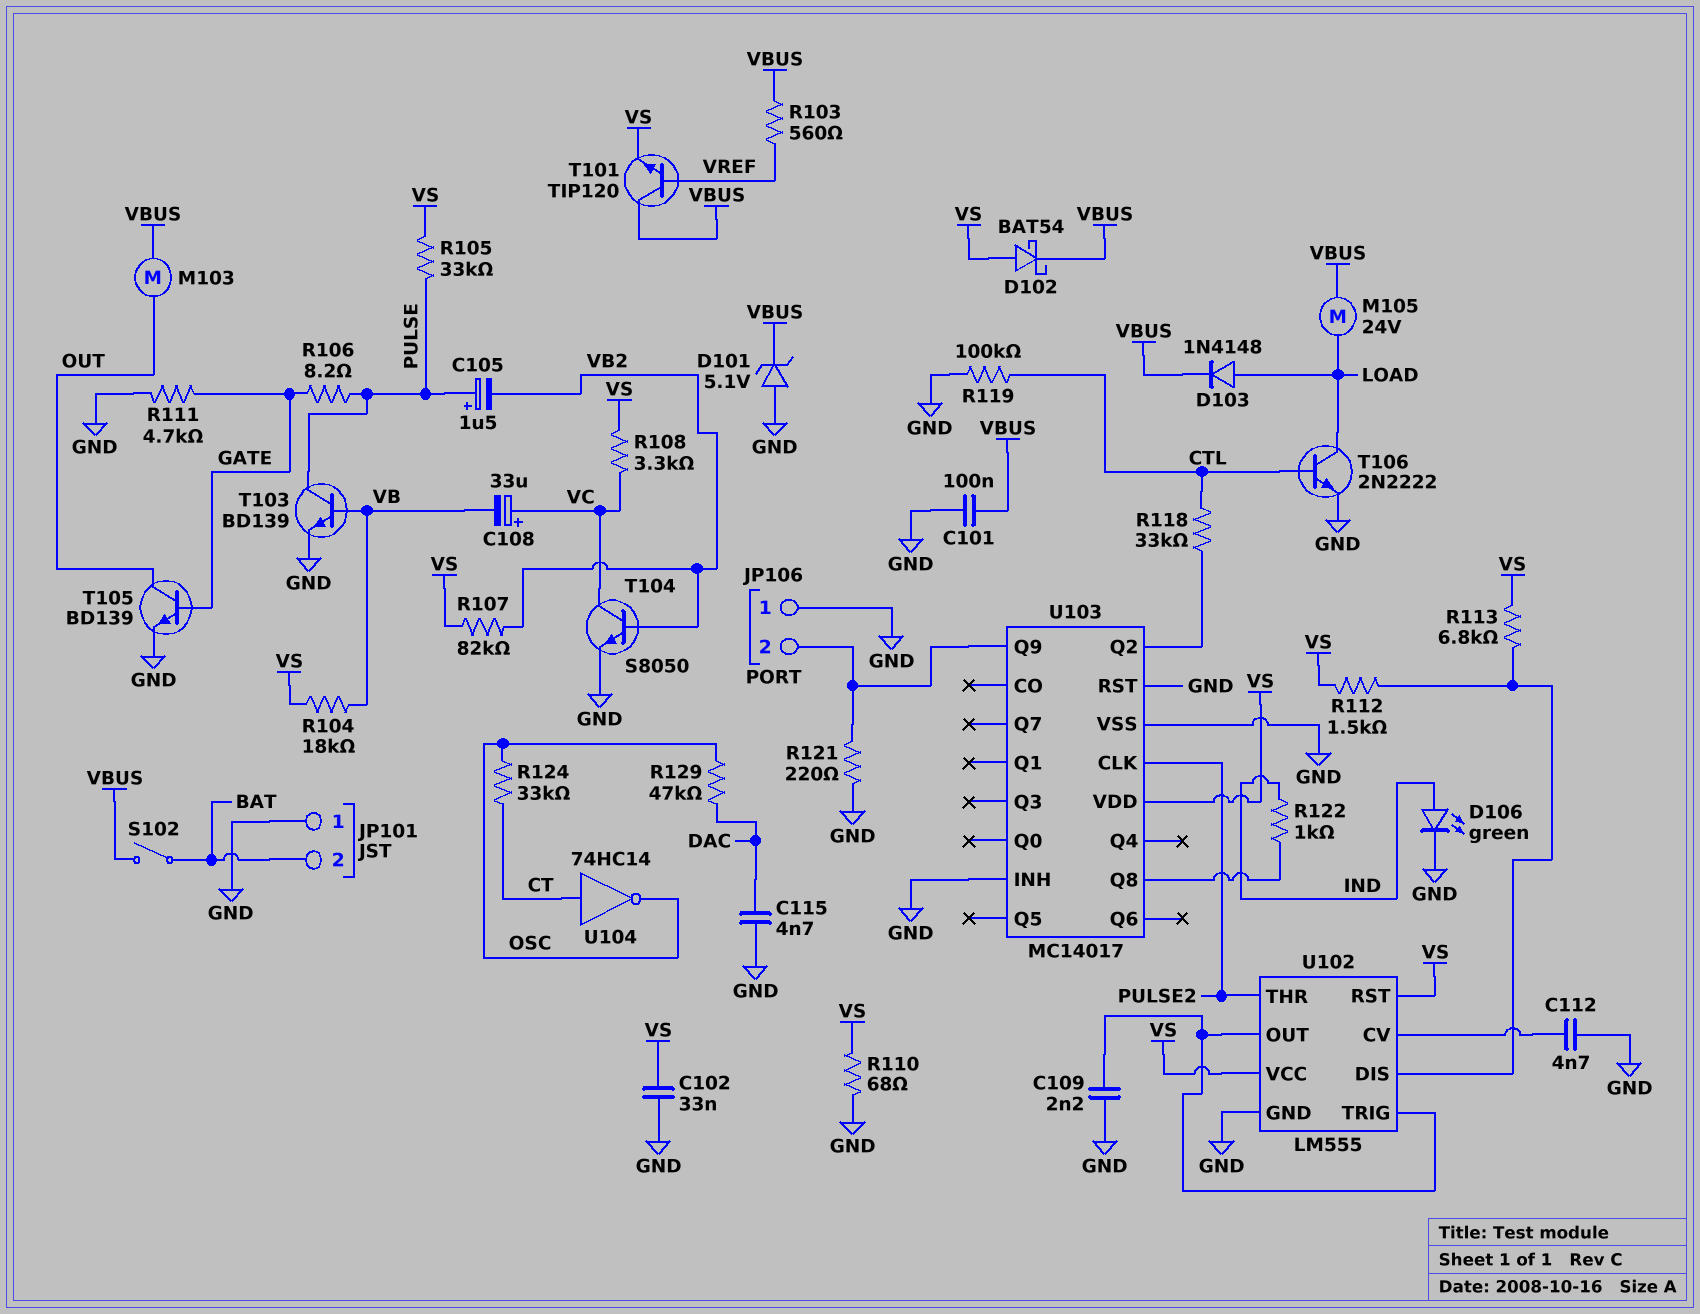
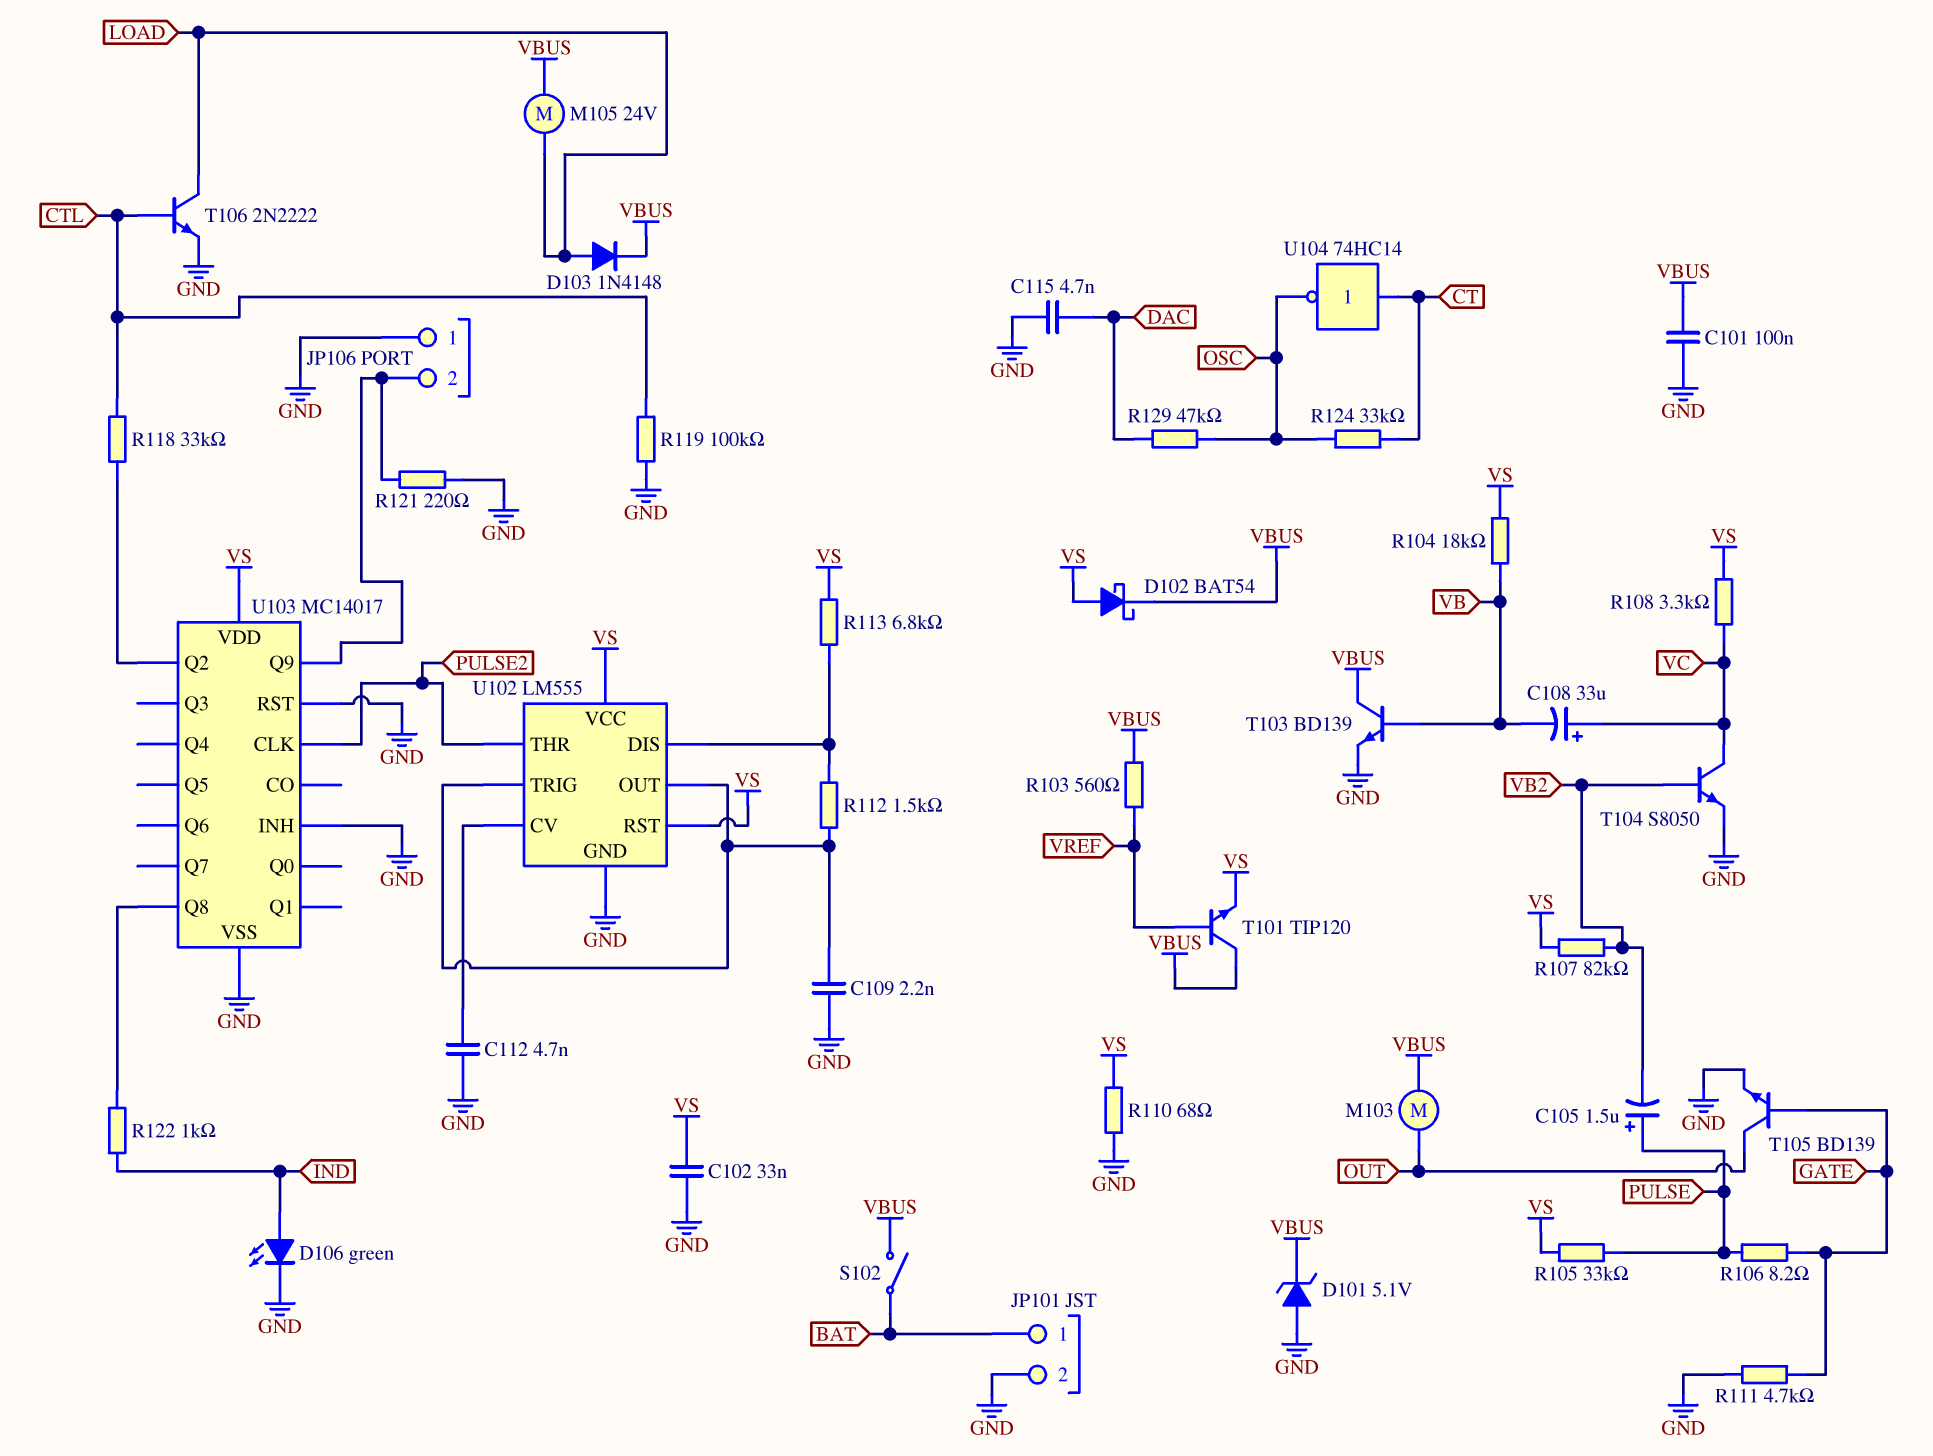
JP101 pin 1: GND -> BAT
JP101 pin 2: BAT -> GND
R112: 1.5k (U102/DIS, VS) -> 1.5k (U102/DIS, U102/OUT)
T103: NPN BD139 (B VB, C PULSE, E GND) -> NPN BD139 (B VB, C VBUS, E GND)

